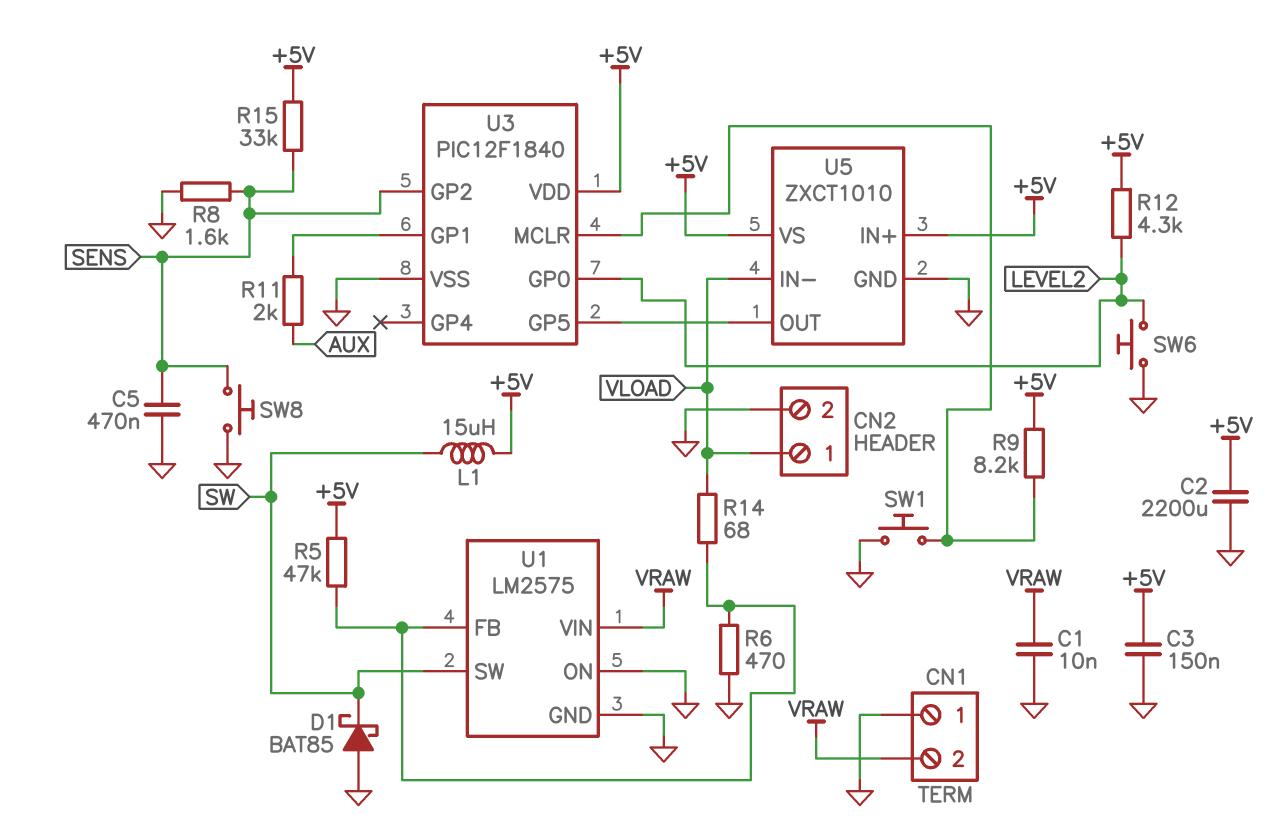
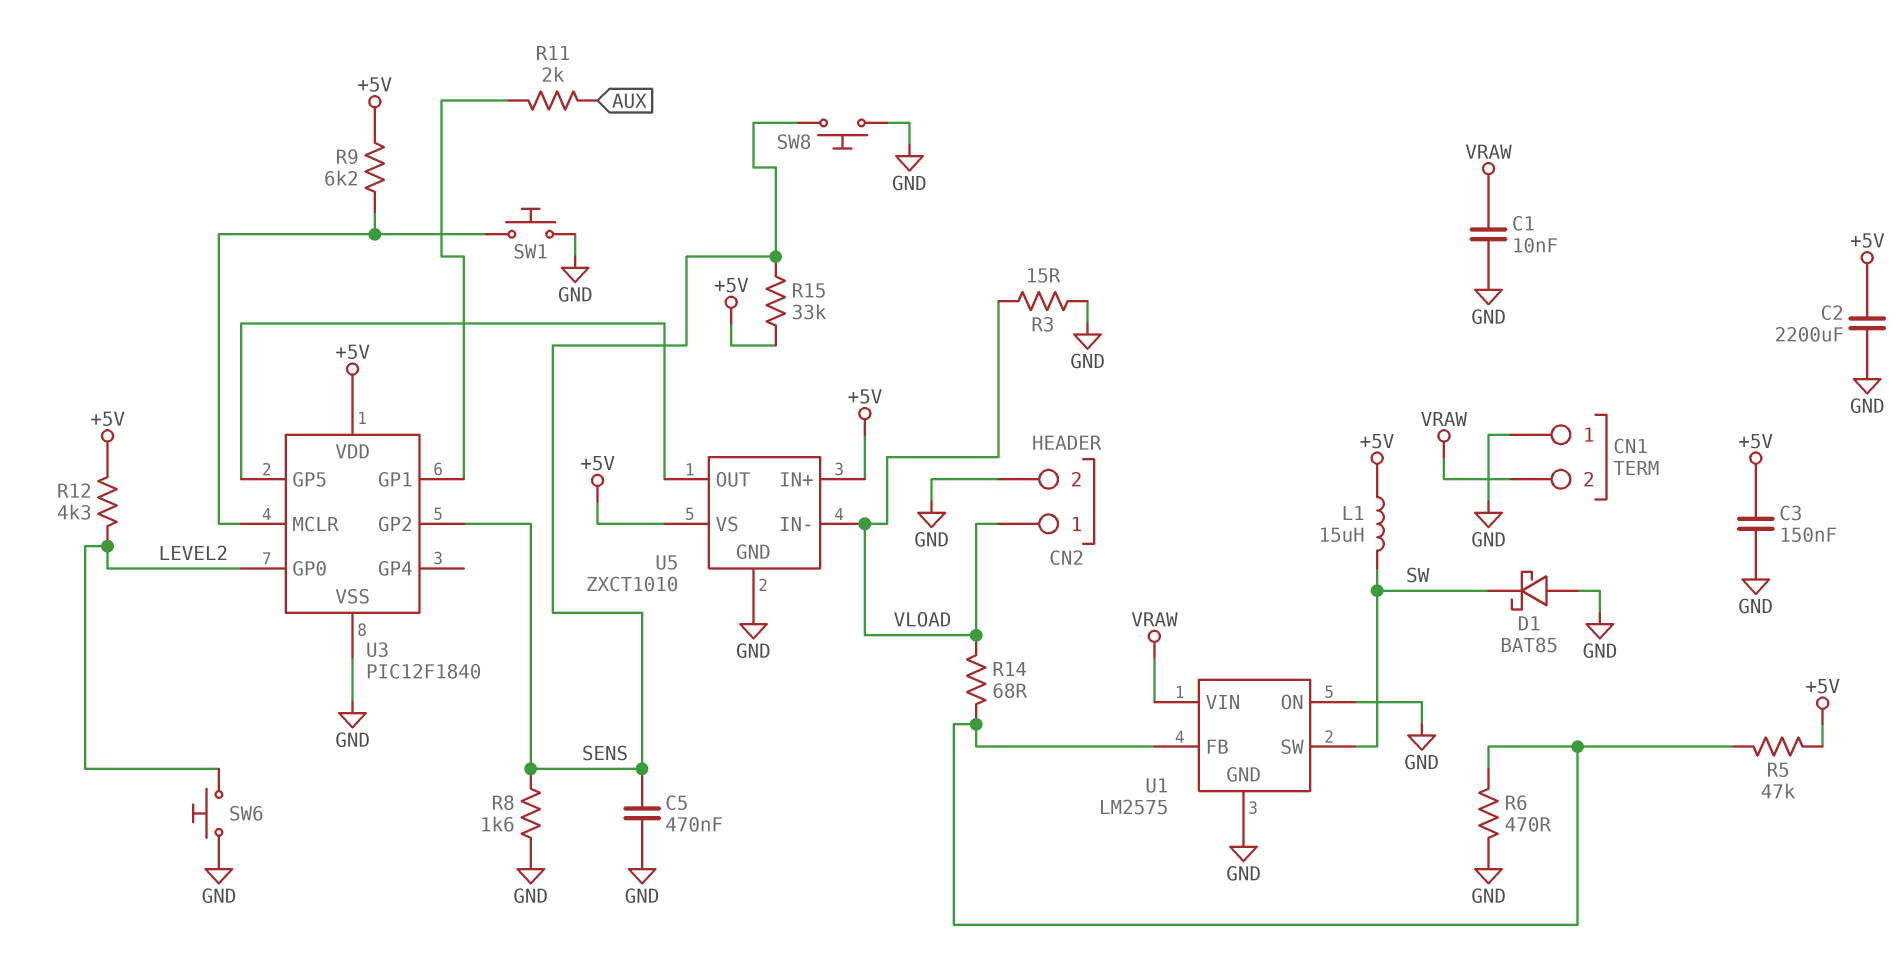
R3: none -> 15 (GND, VLOAD)
R9: 8.2k (+5V, U3/MCLR) -> 6.2k (+5V, U3/MCLR)

